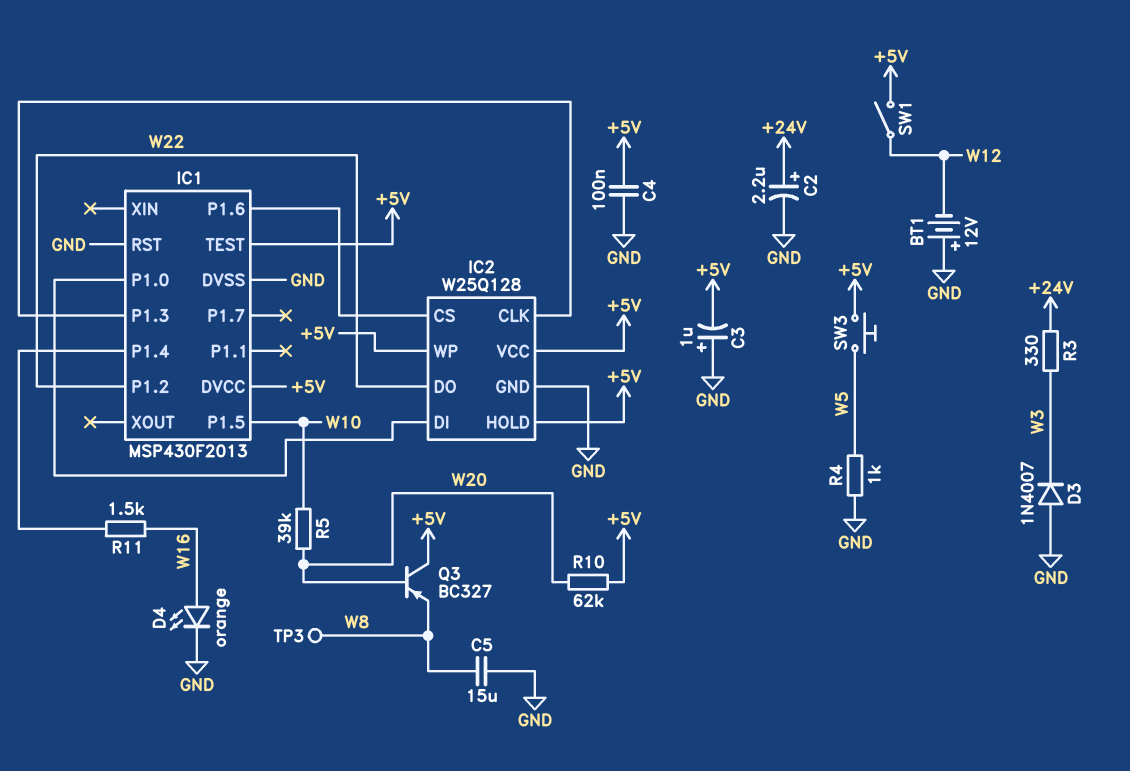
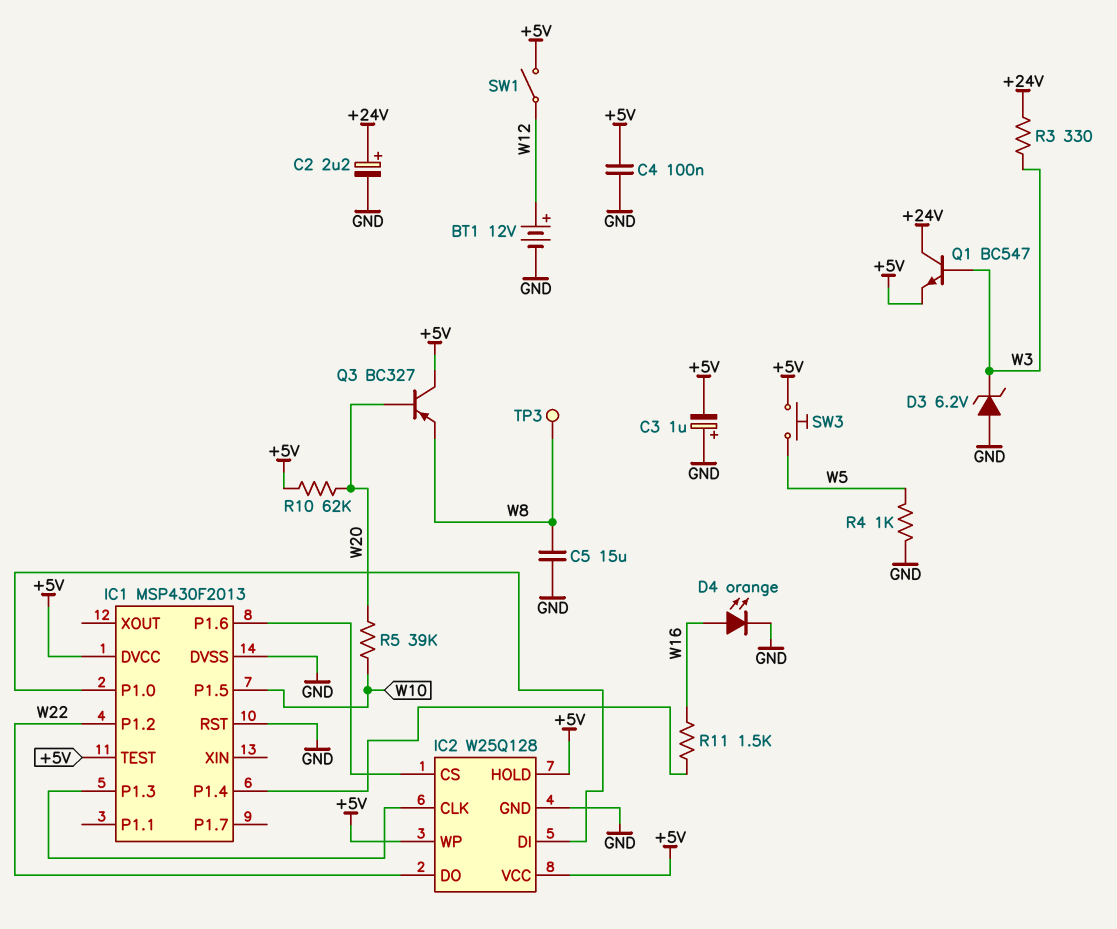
BT1: 12V (plus GND, minus W12) -> 12V (plus W12, minus GND)
D3: diode 1N4007 (A GND, K W3) -> zener 6.2V (A GND, K W3)
Q1: none -> NPN BC547 (B W3, C +24V, E +5V)

